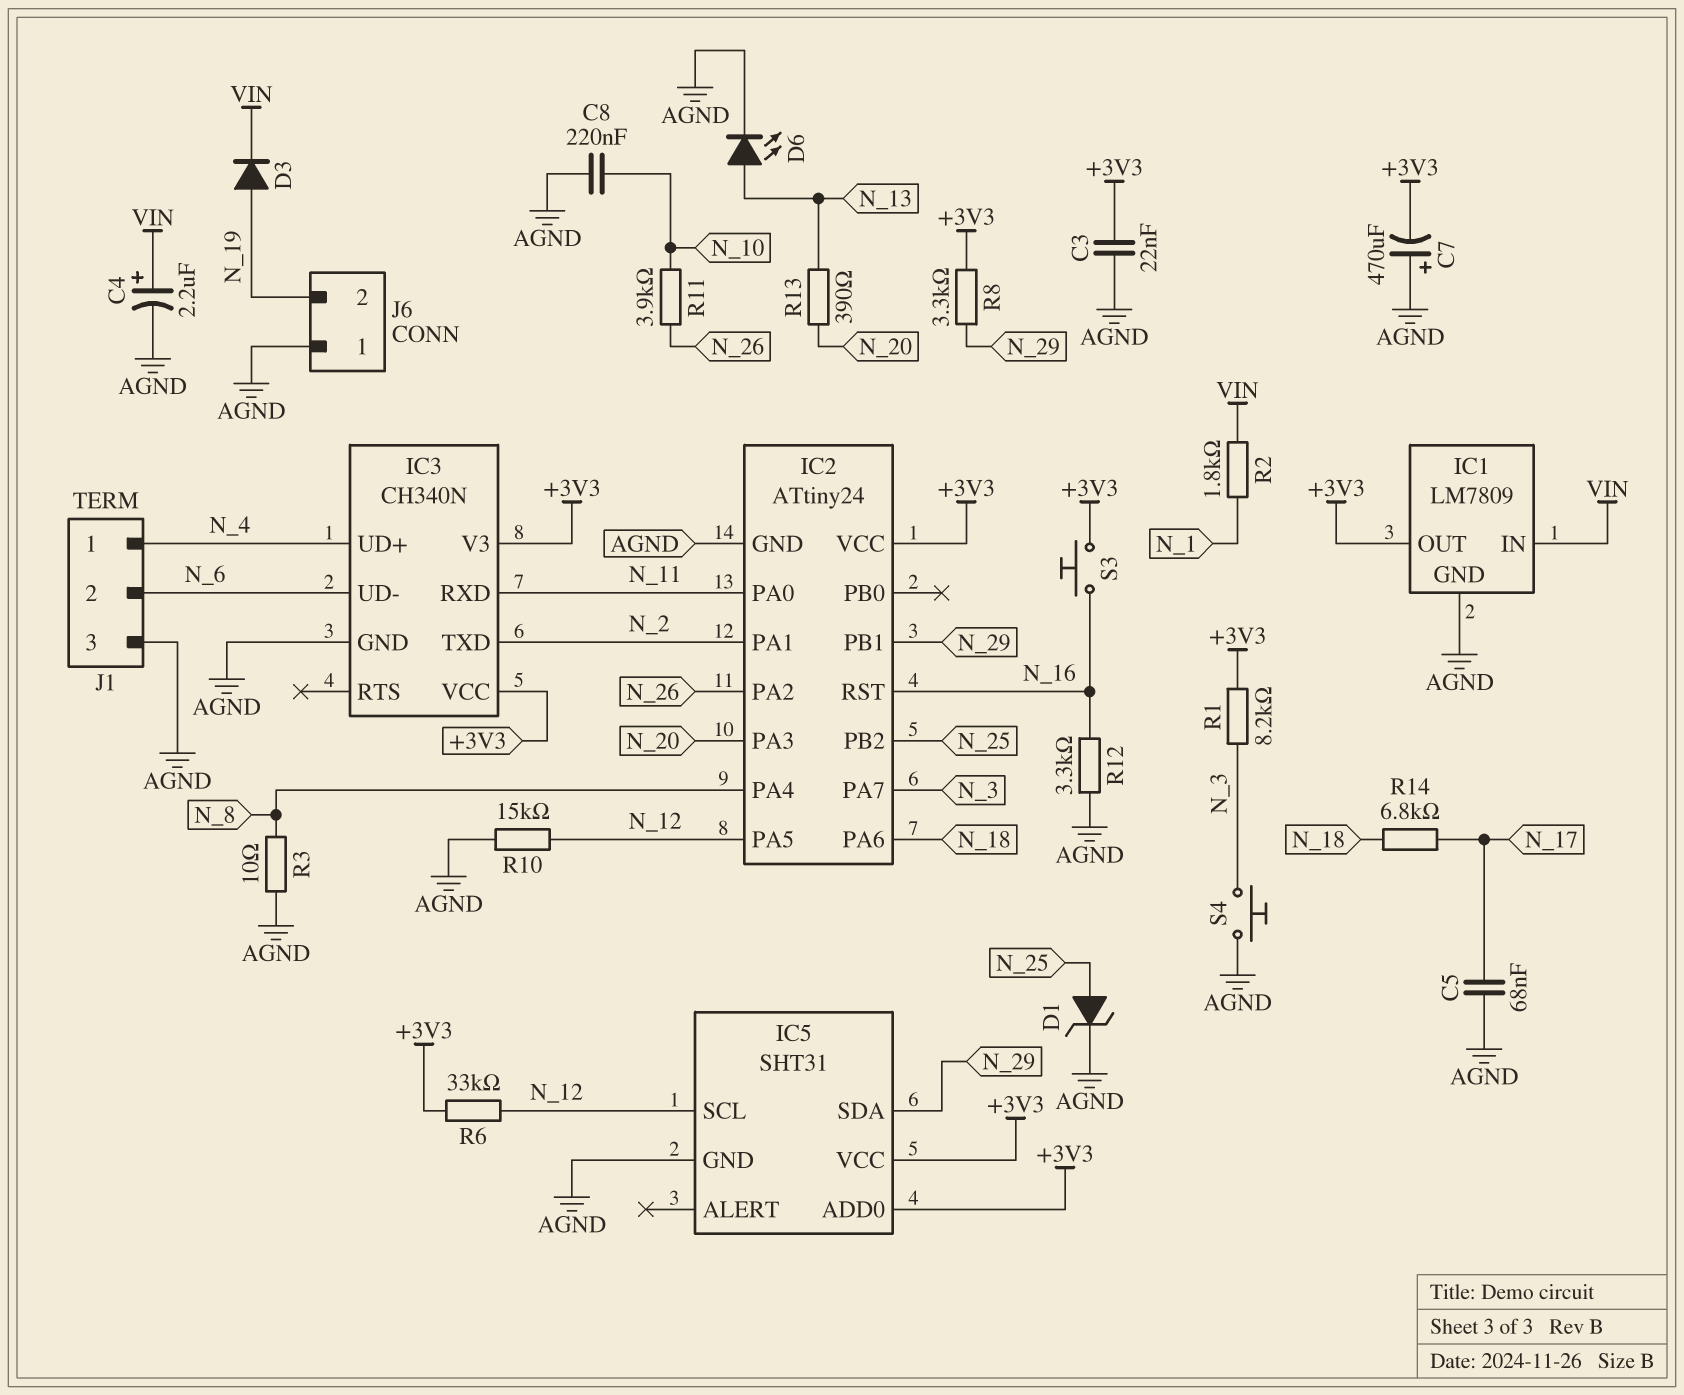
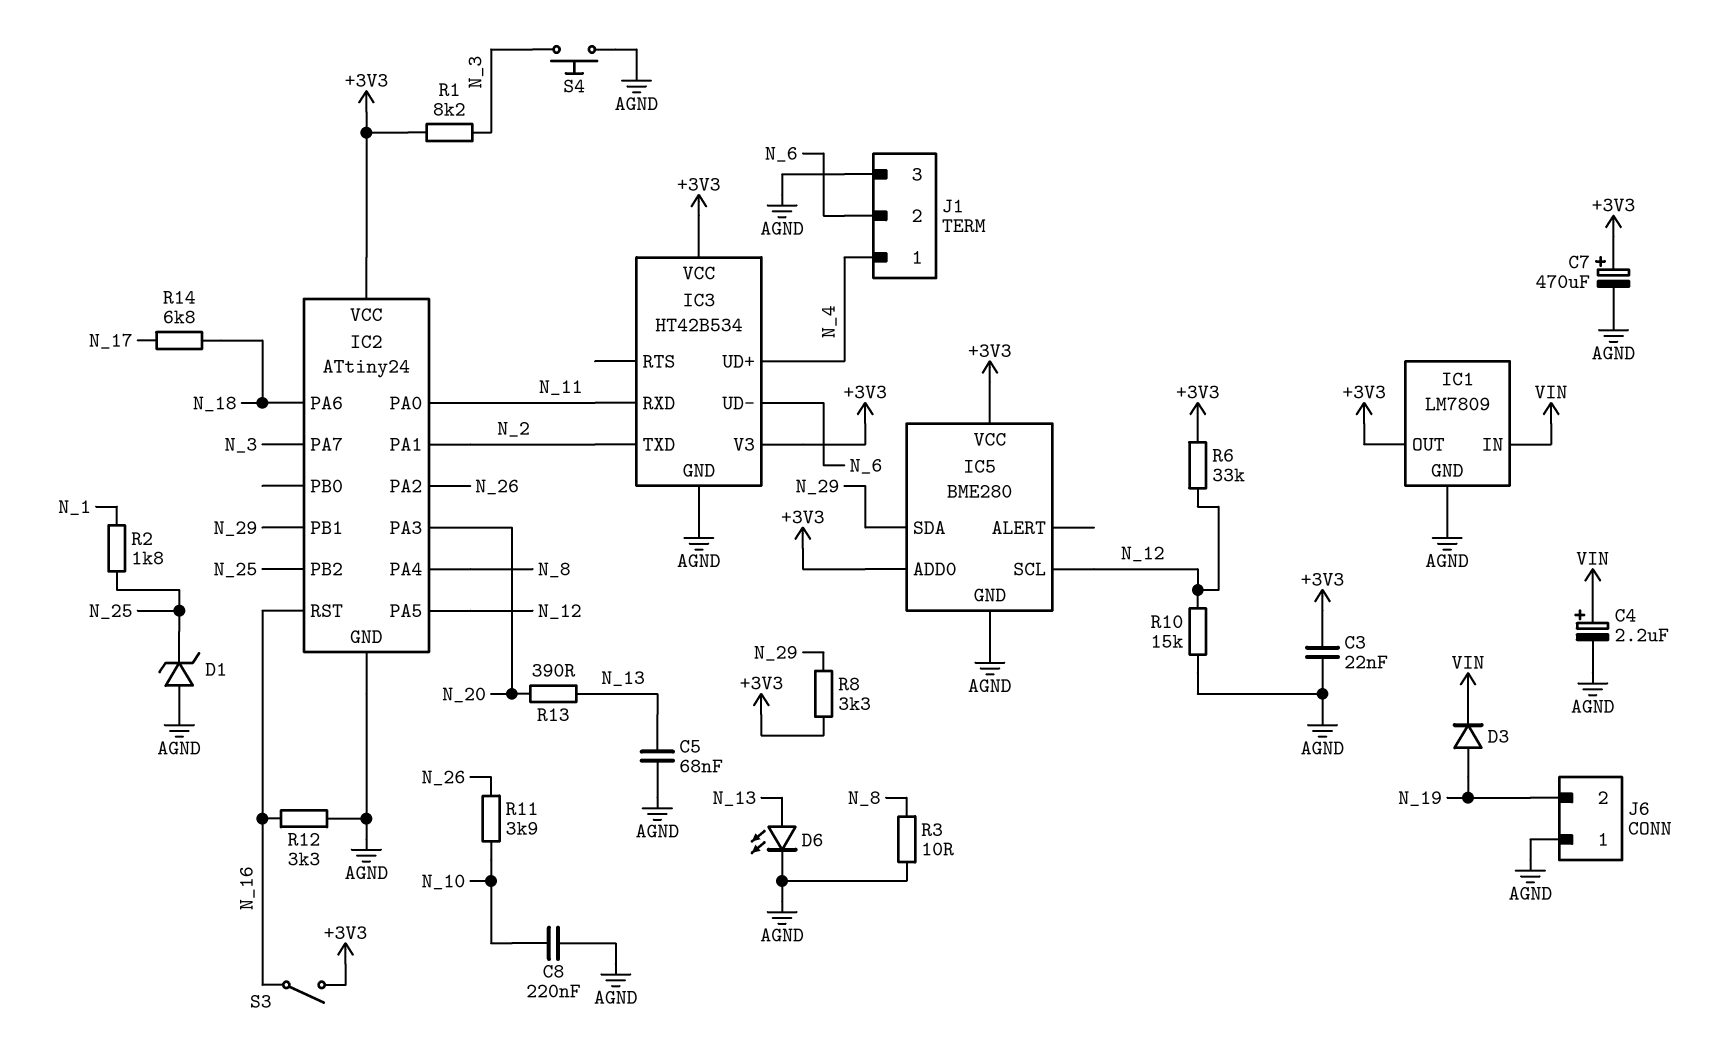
C5: 68nF (AGND, N_17) -> 68nF (AGND, N_13)
C7: 470uF (plus AGND, minus +3V3) -> 470uF (plus +3V3, minus AGND)
D1: zener (A N_25, K AGND) -> zener (A AGND, K N_25)
IC3: CH340N -> HT42B534
IC5: SHT31 -> BME280
R2: 1.8k (N_1, VIN) -> 1.8k (N_1, N_25)
S3: button (+3V3, N_16) -> switch (+3V3, N_16)

